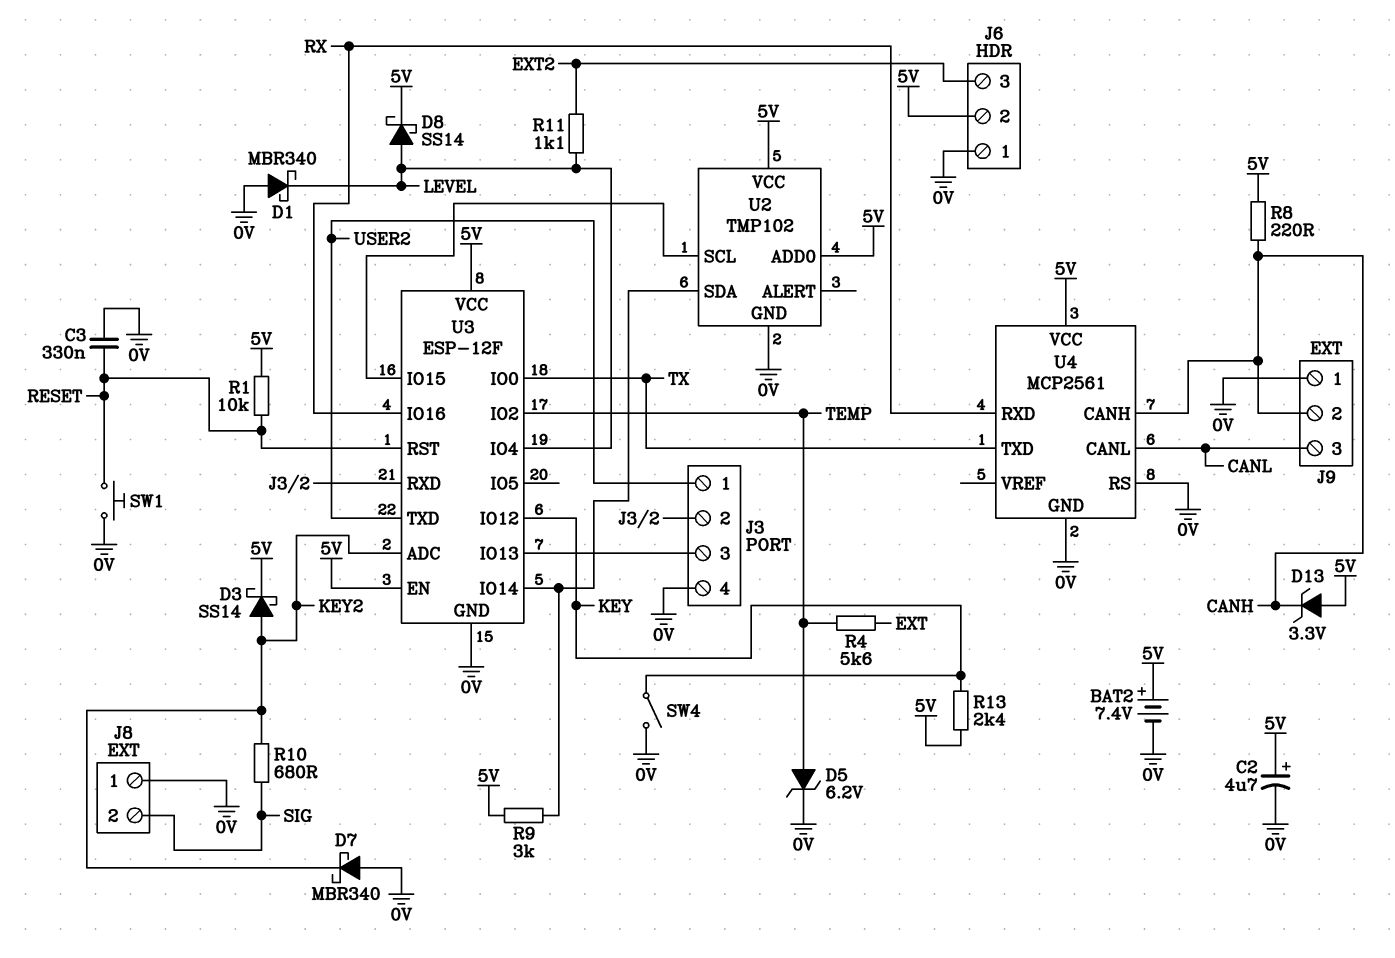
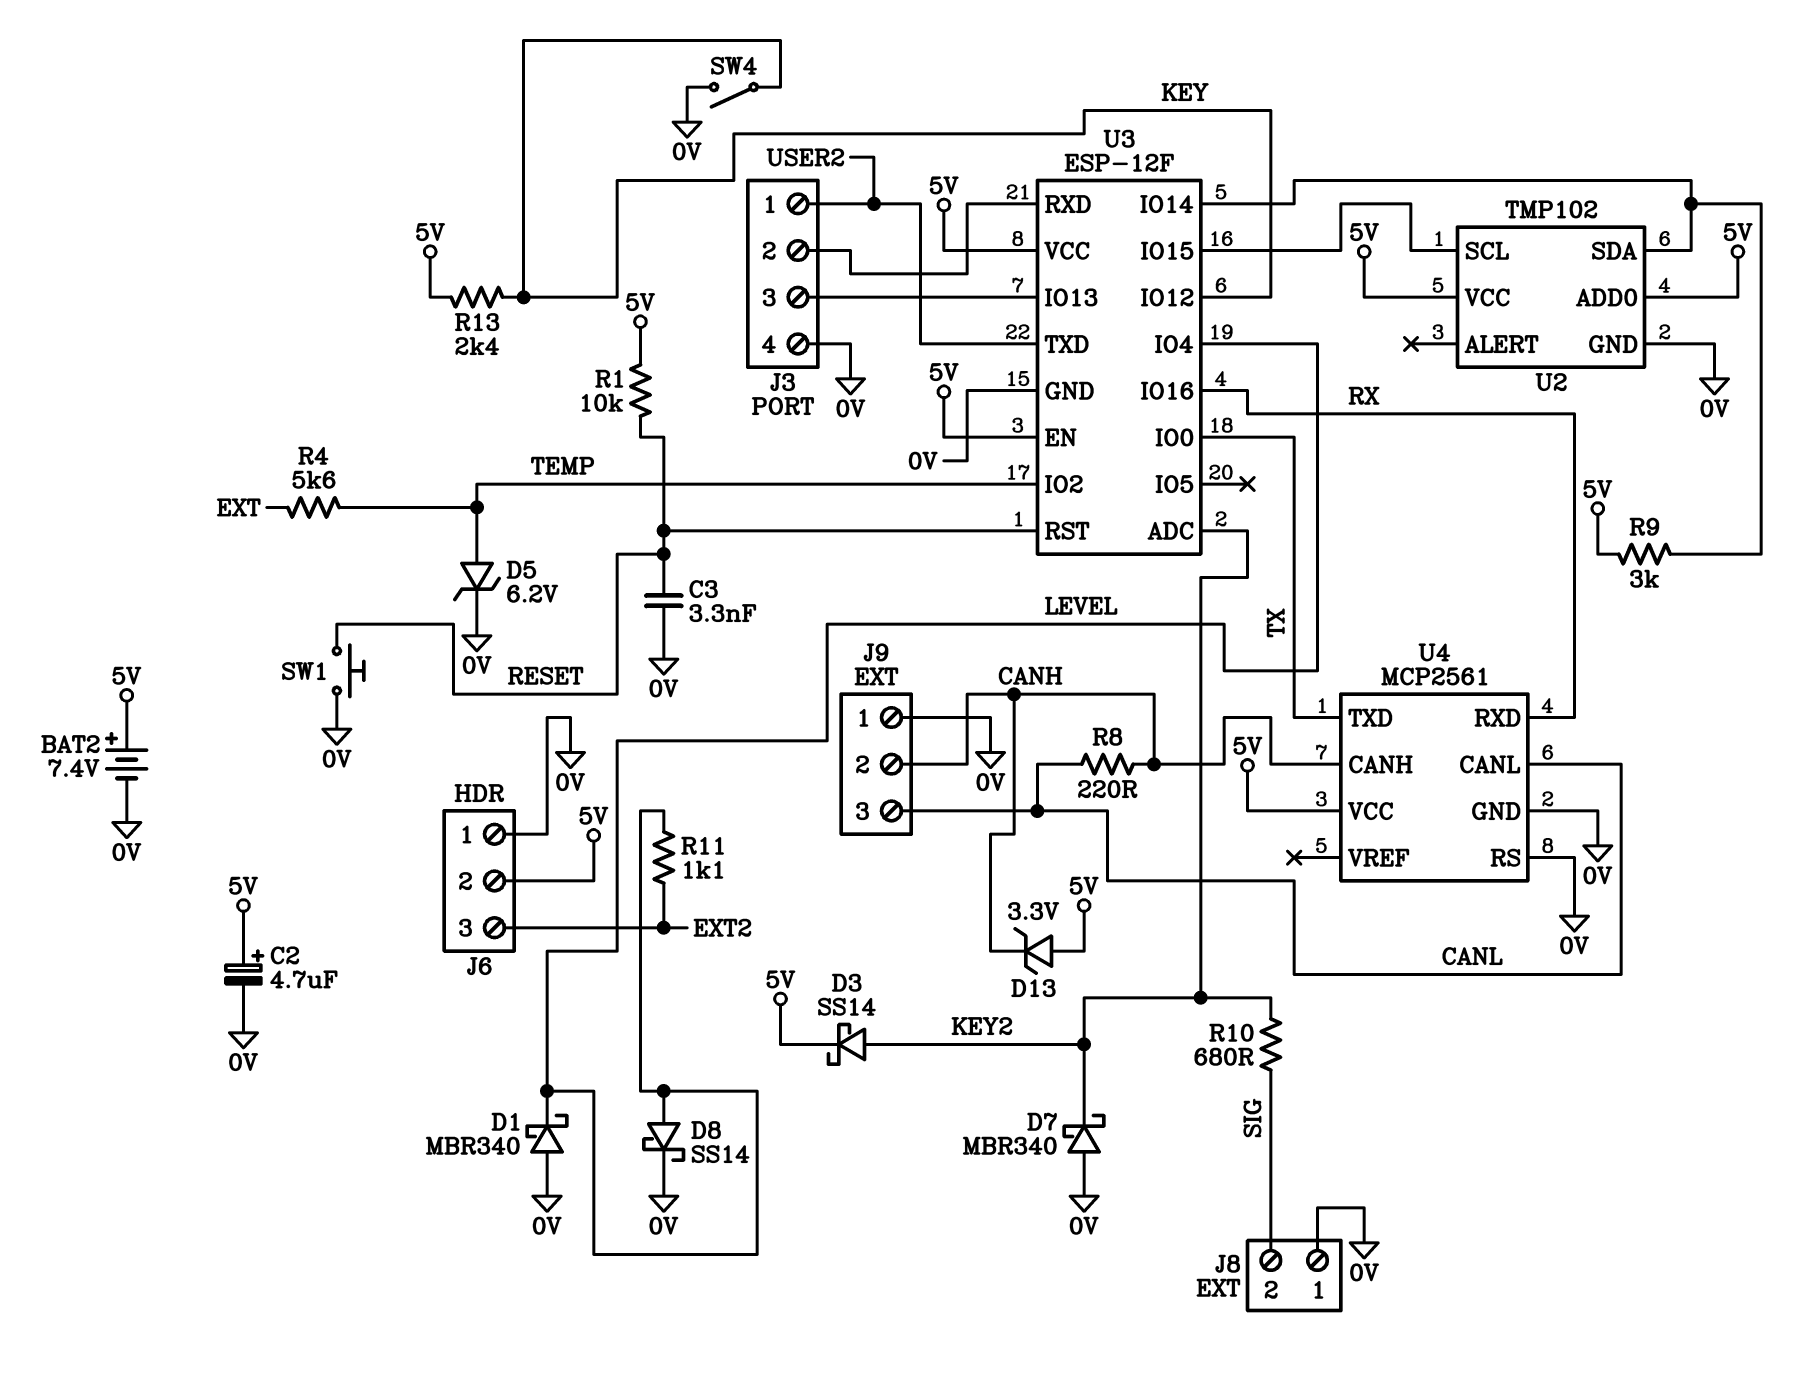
C3: 330nF (0V, RESET) -> 3.3nF (0V, RESET)
D8: schottky SS14 (A LEVEL, K 5V) -> schottky SS14 (A LEVEL, K 0V)
R8: 220 (5V, CANH) -> 220 (CANH, CANL)

